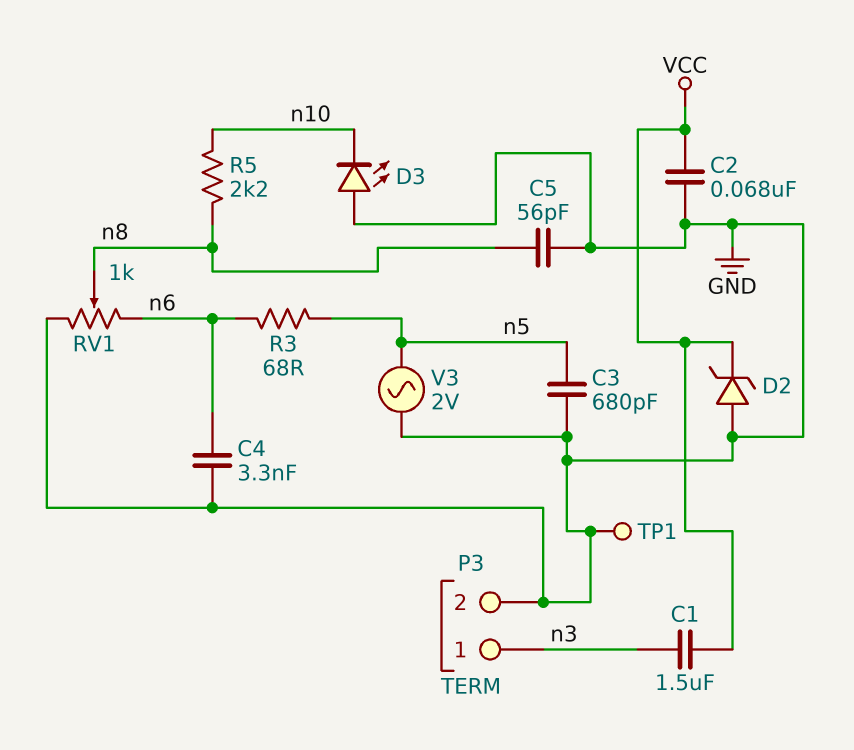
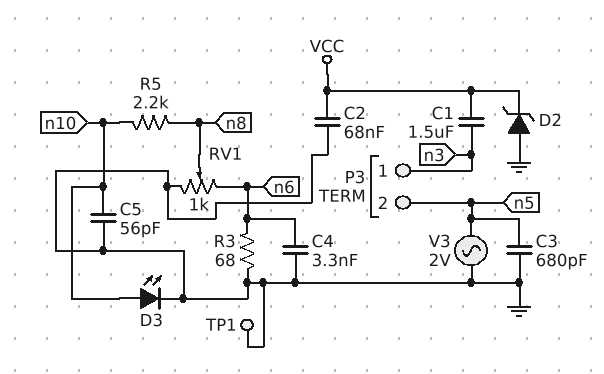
C5: 56pF (GND, n8) -> 56pF (GND, n10)
D3: LED (A GND, K n10) -> LED (A n10, K GND)
P3 pin 2: GND -> n5
R3: 68 (n5, n6) -> 68 (GND, n6)

